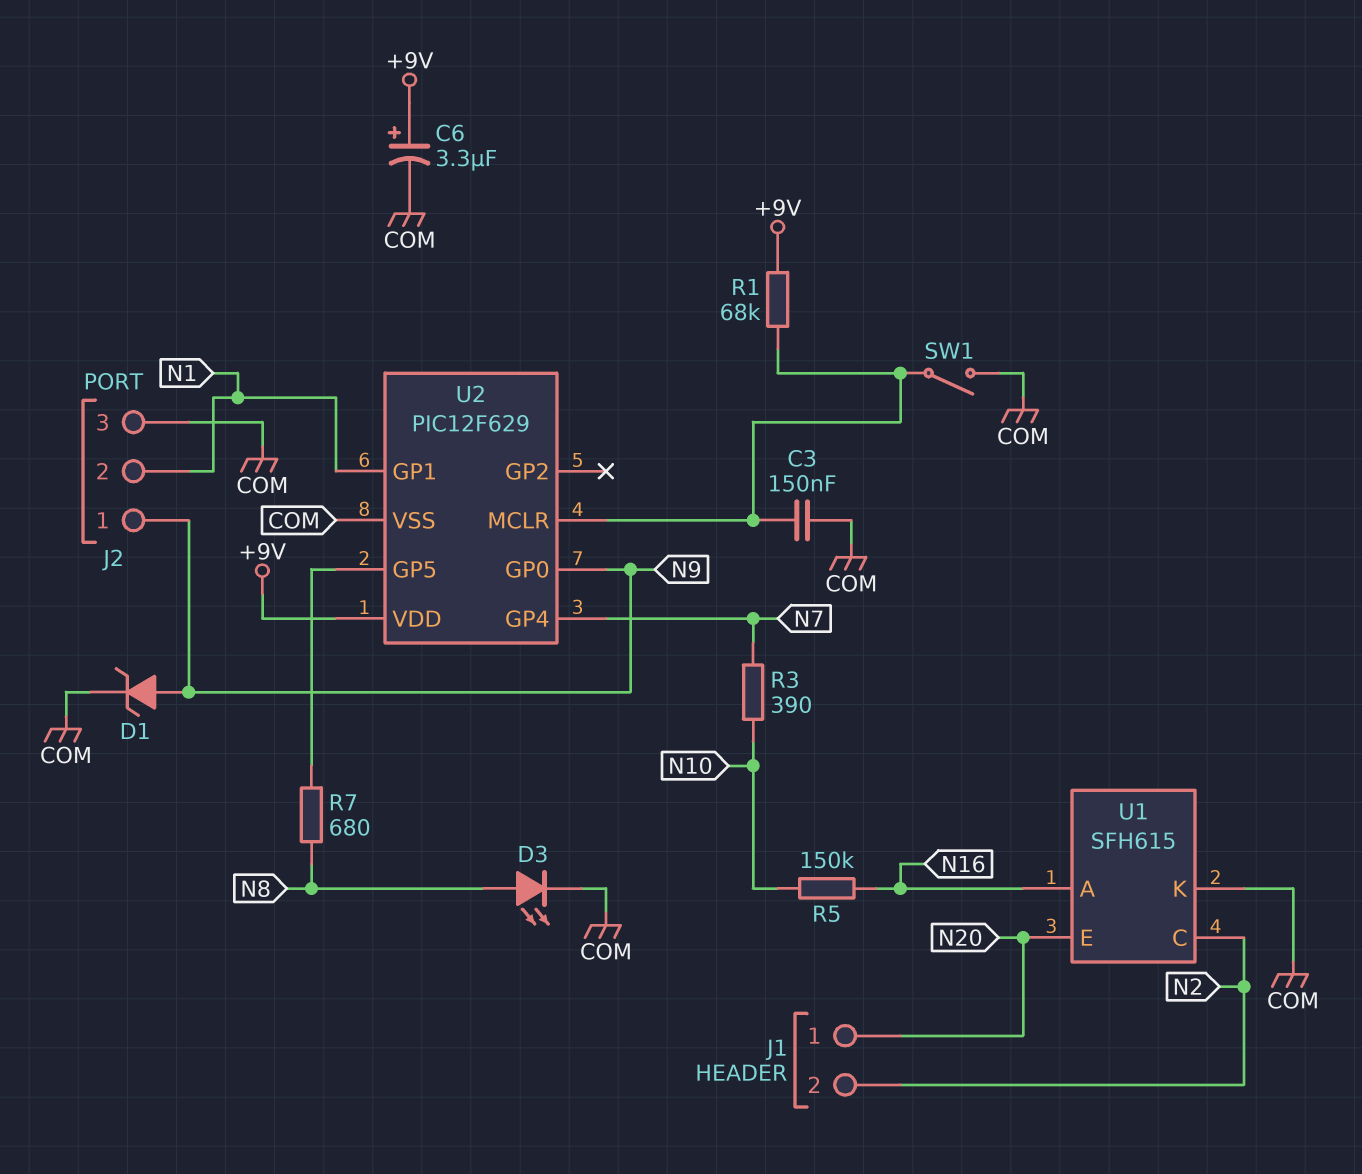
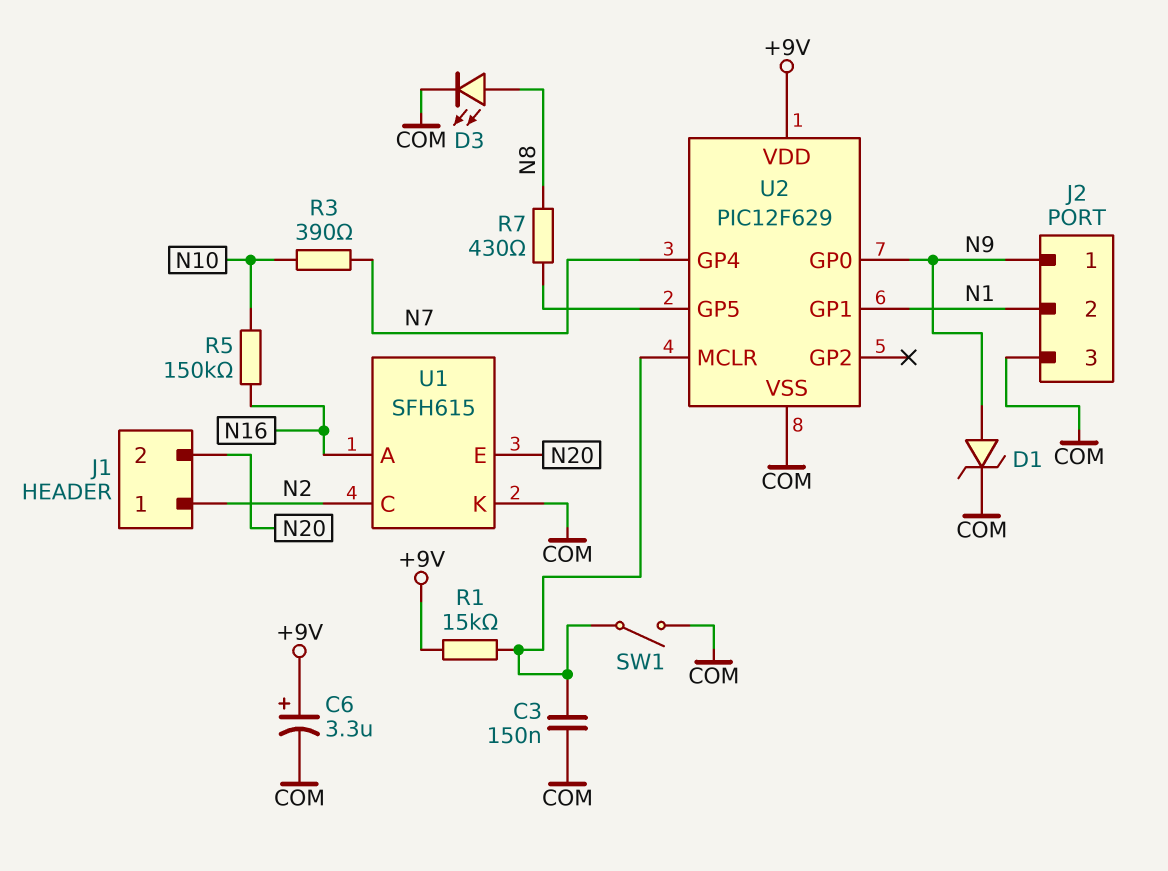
J1 pin 1: N20 -> N2
J1 pin 2: N2 -> N20
R1: 68k (+9V, U2/MCLR) -> 15k (+9V, U2/MCLR)
R7: 680 (N8, U2/GP5) -> 430 (N8, U2/GP5)

